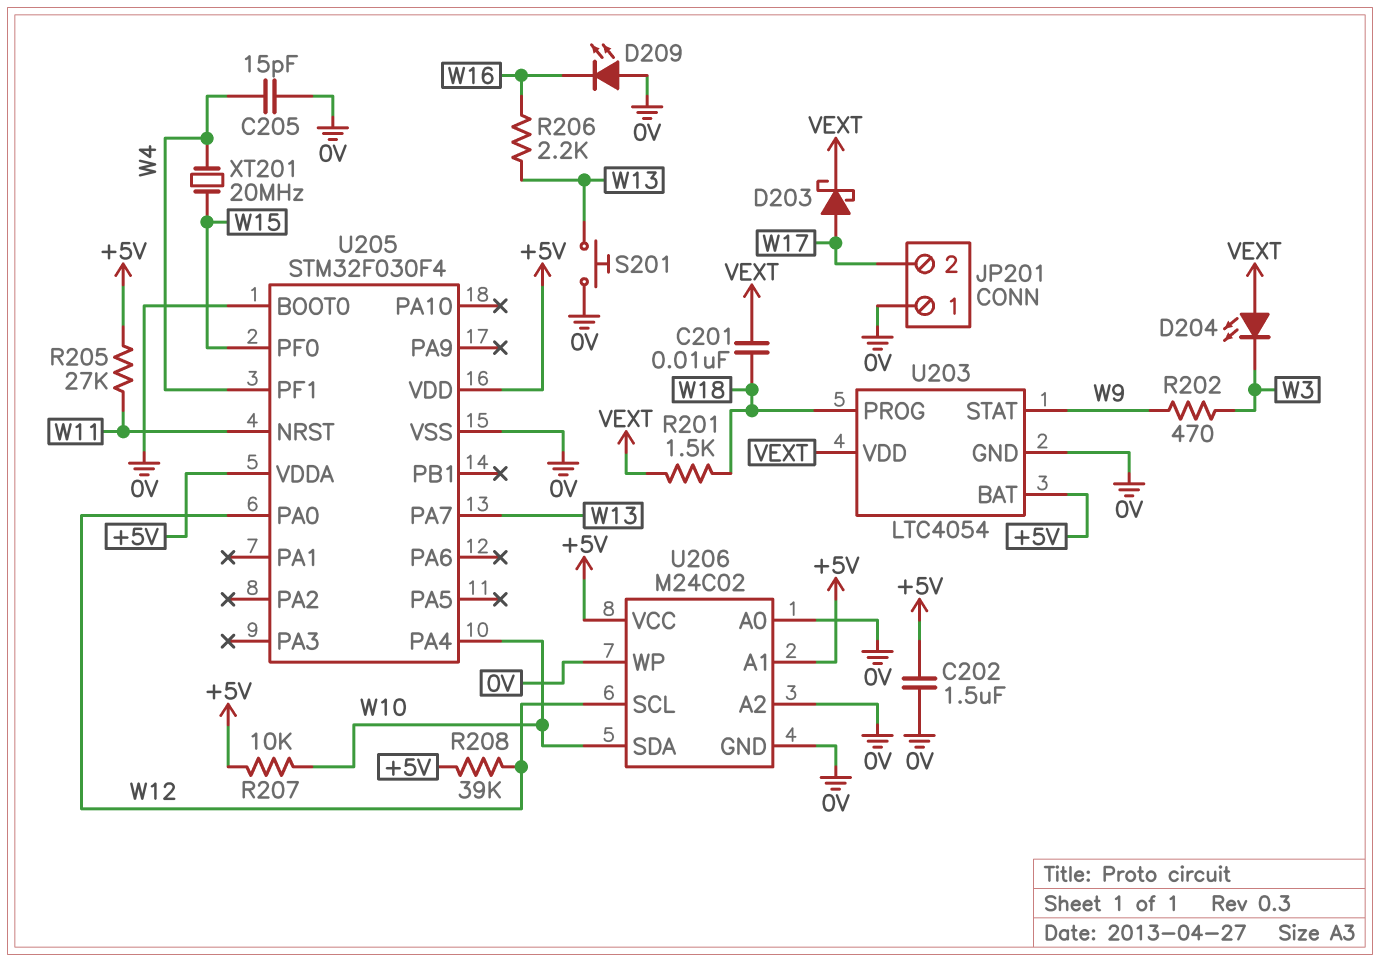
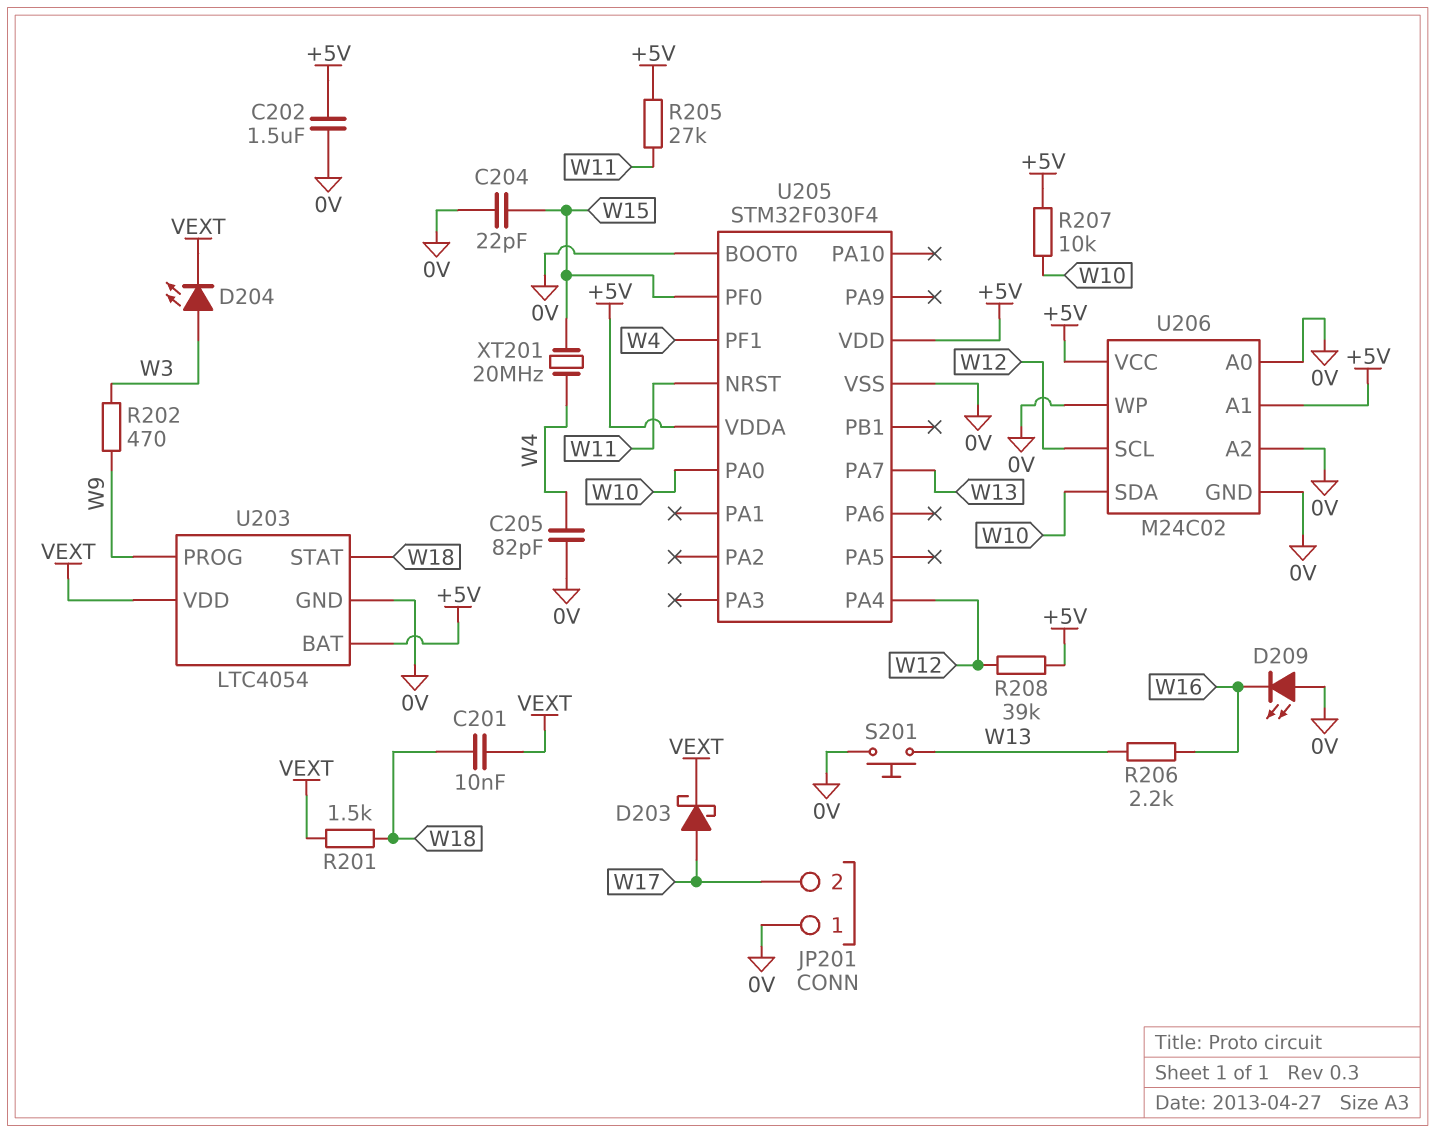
C204: none -> 22pF (0V, W15)
C205: 15pF (0V, W4) -> 82pF (0V, W4)
D204: LED (A VEXT, K W3) -> LED (A W3, K VEXT)
U203 pin PROG: W18 -> W9
U203 pin STAT: W9 -> W18
U205 pin PA0: W12 -> W10
U205 pin PA4: W10 -> W12

